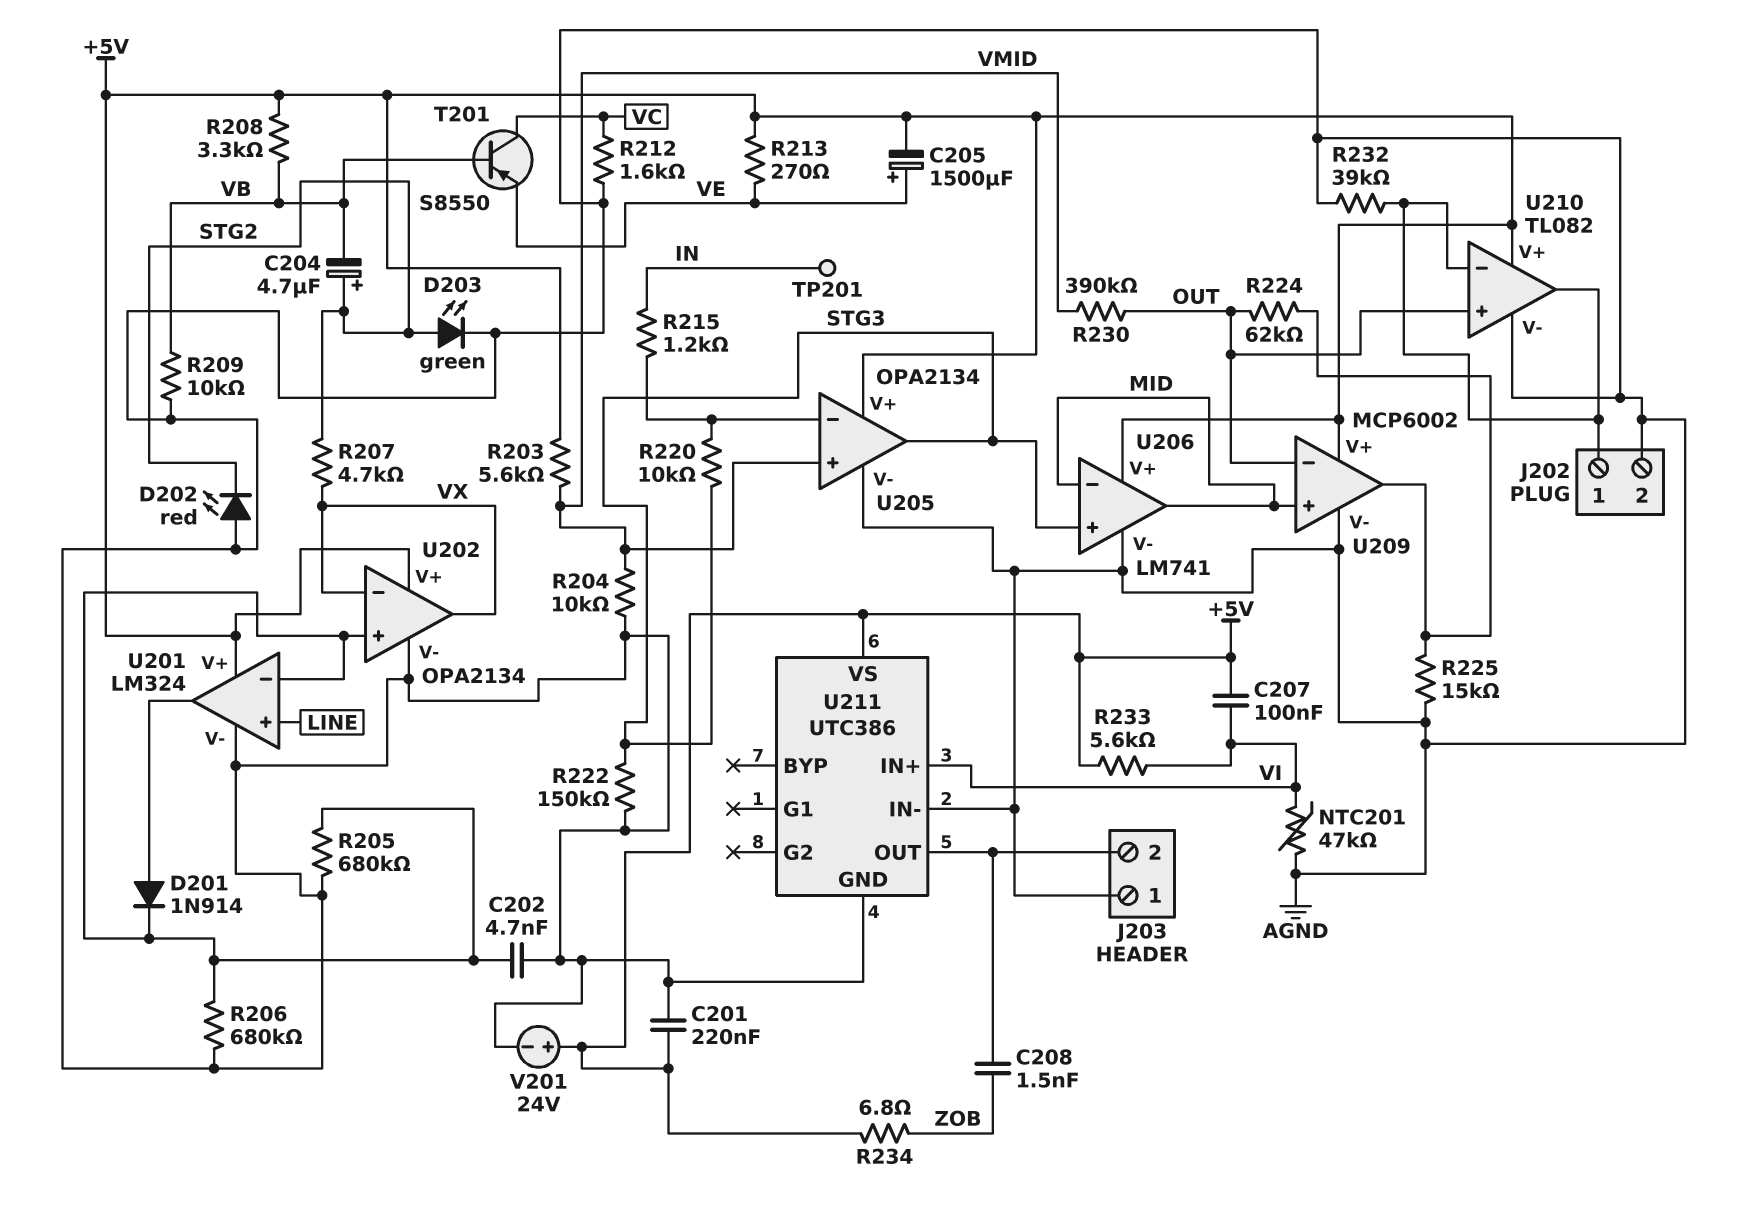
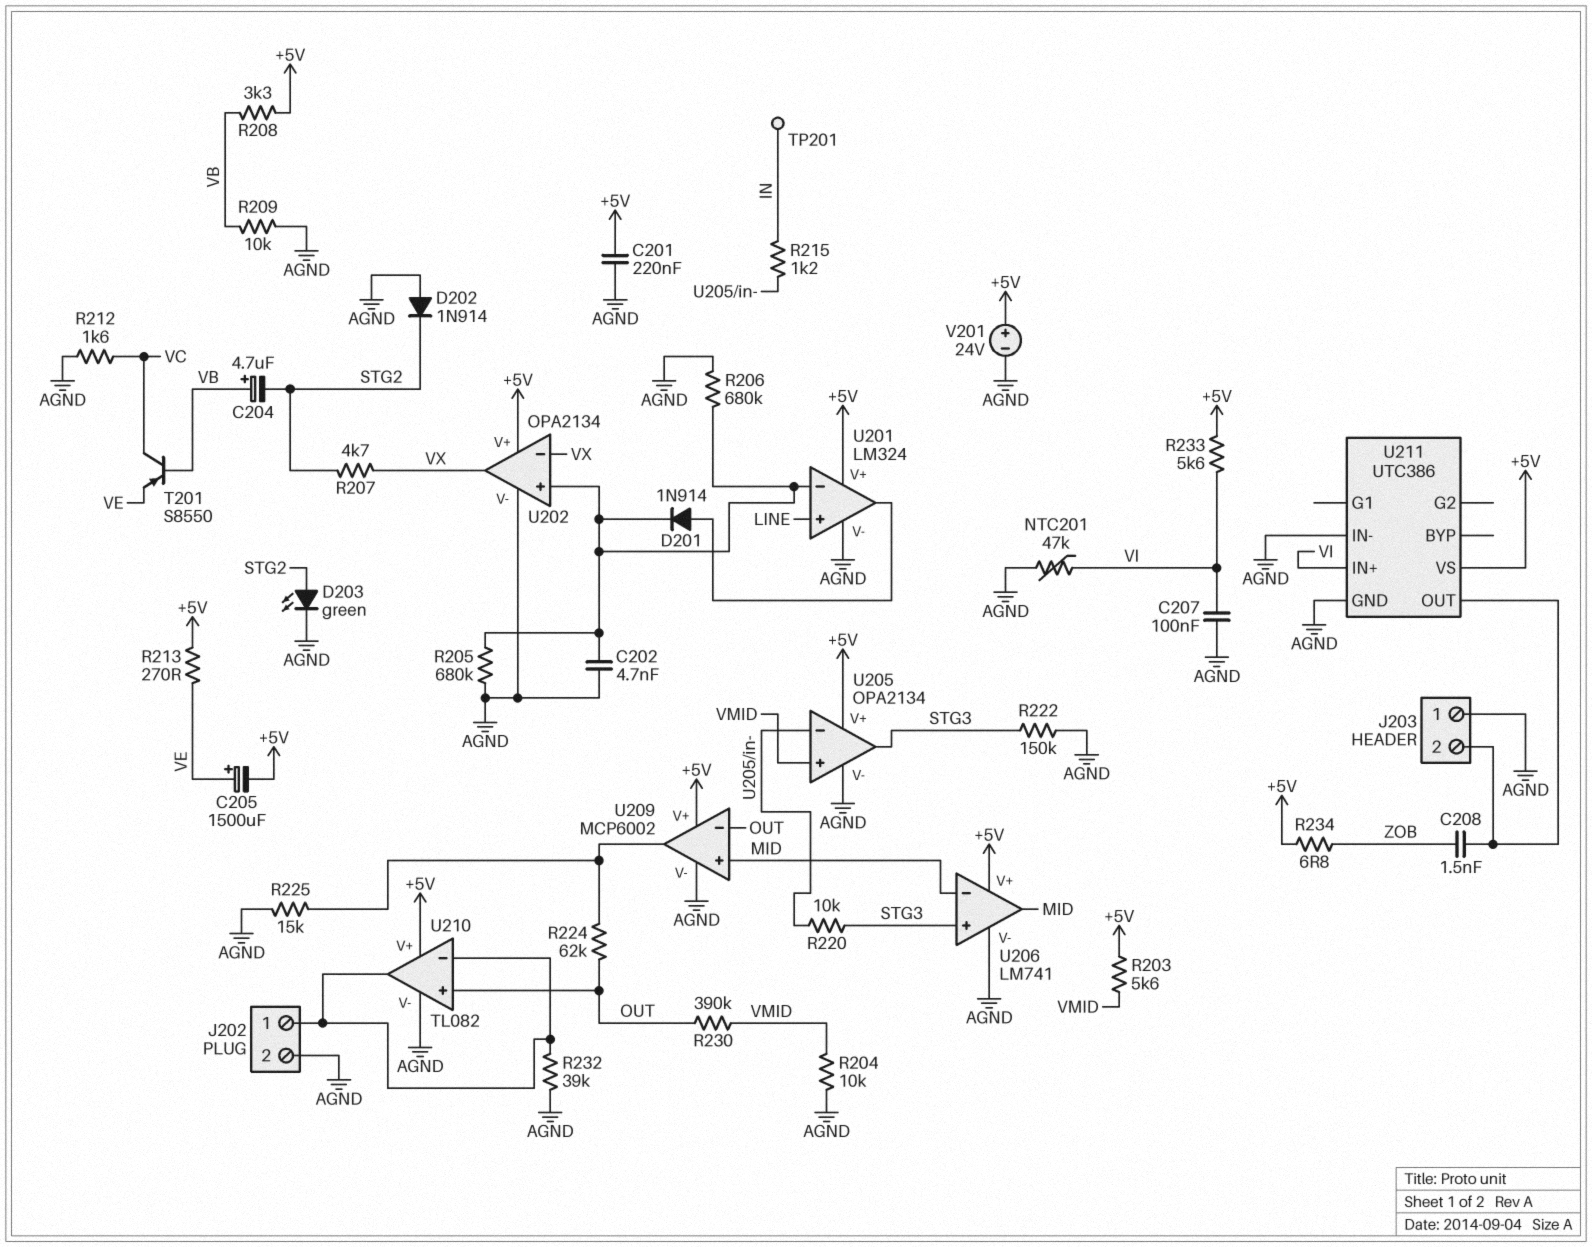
C204: 4.7uF (plus STG2, minus VB) -> 4.7uF (plus VB, minus STG2)
C207: 100nF (+5V, VI) -> 100nF (AGND, VI)
D202: LED red (A AGND, K STG2) -> diode 1N914 (A AGND, K STG2)

